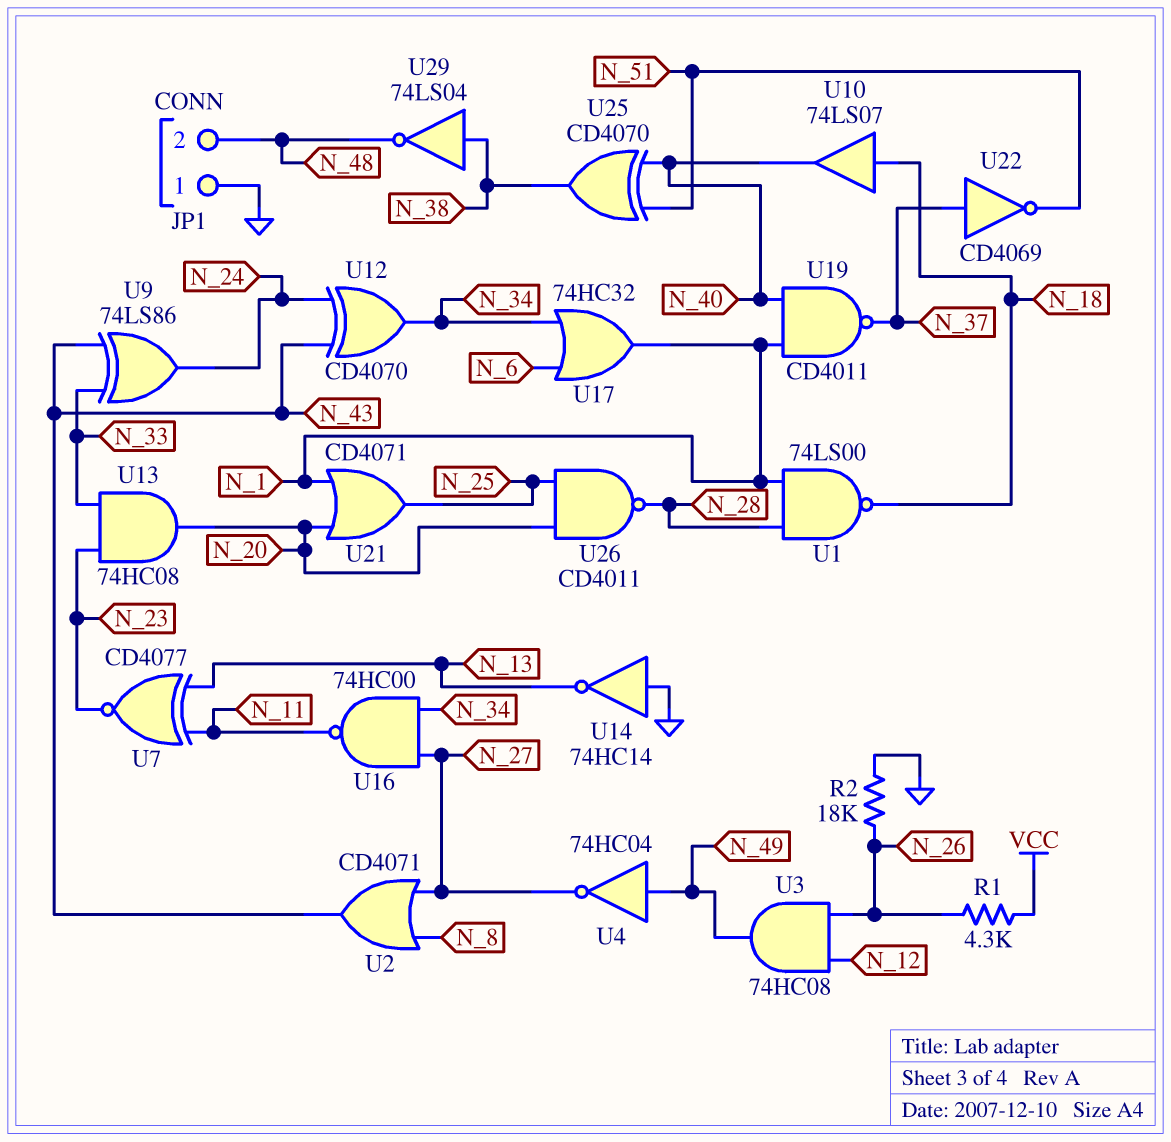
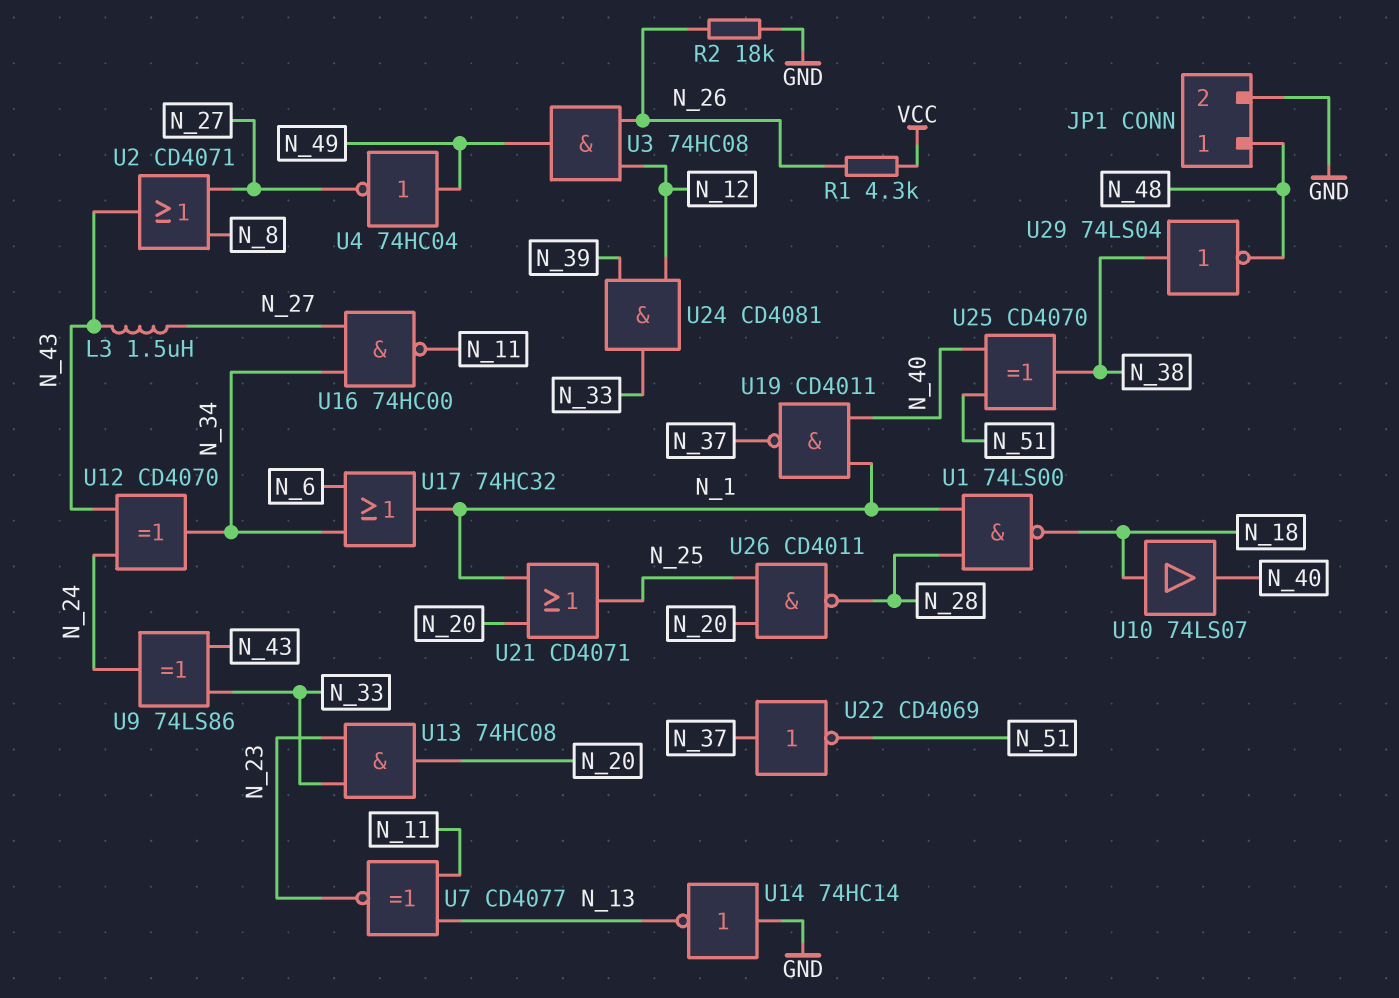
JP1 pin 1: GND -> N_48
JP1 pin 2: N_48 -> GND
L3: none -> 1.5uH (N_27, N_43)
U24: none -> AND CD4081 (in N_12, in N_39, out N_33)

